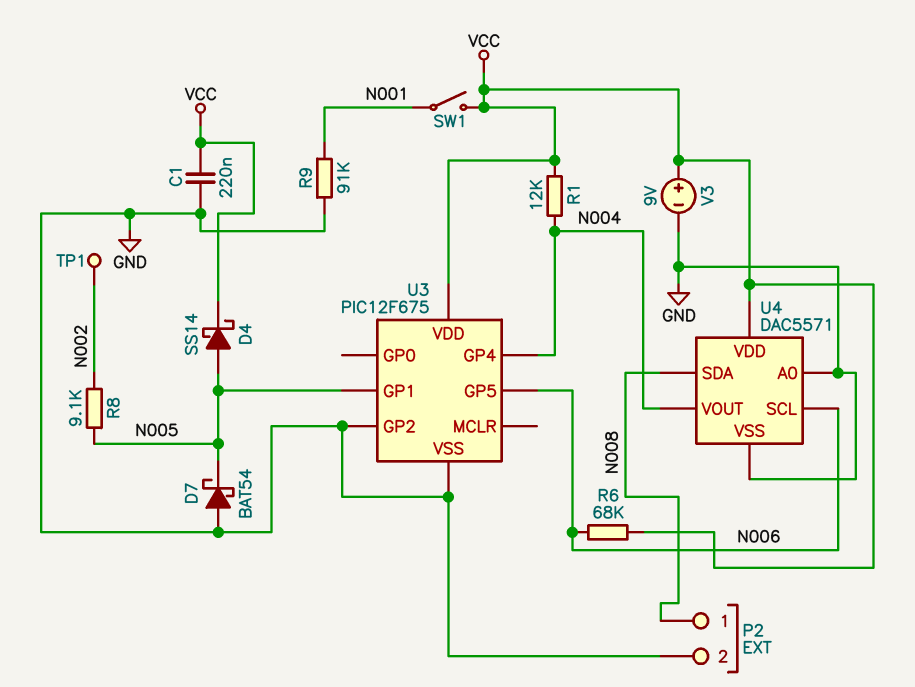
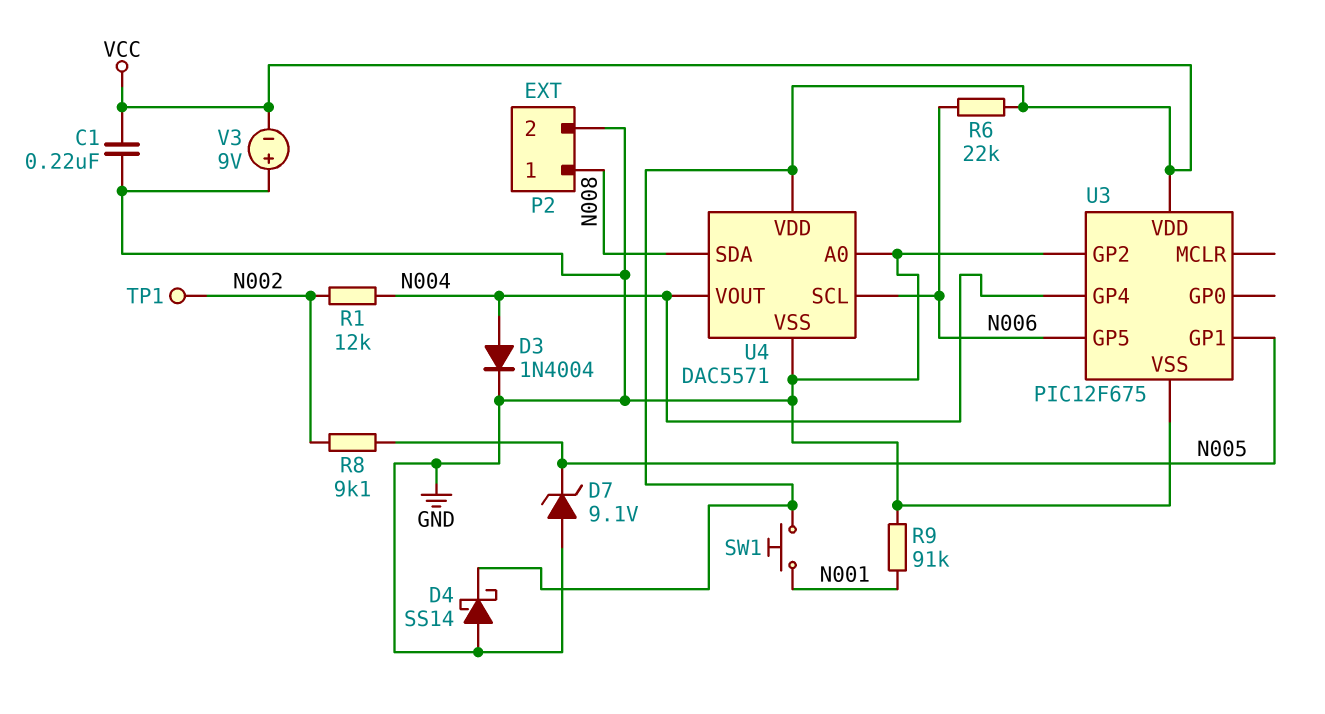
D3: none -> diode 1N4004 (A N004, K GND)
D4: schottky SS14 (A N005, K VCC) -> schottky SS14 (A GND, K VCC)
D7: schottky BAT54 (A GND, K N005) -> zener 9.1V (A GND, K N005)
R1: 12k (N004, VCC) -> 12k (N002, N004)
R6: 68k (N006, VCC) -> 22k (N006, VCC)
SW1: switch (N001, VCC) -> button (N001, VCC)
V3: 9V (plus VCC, minus GND) -> 9V (plus GND, minus VCC)

